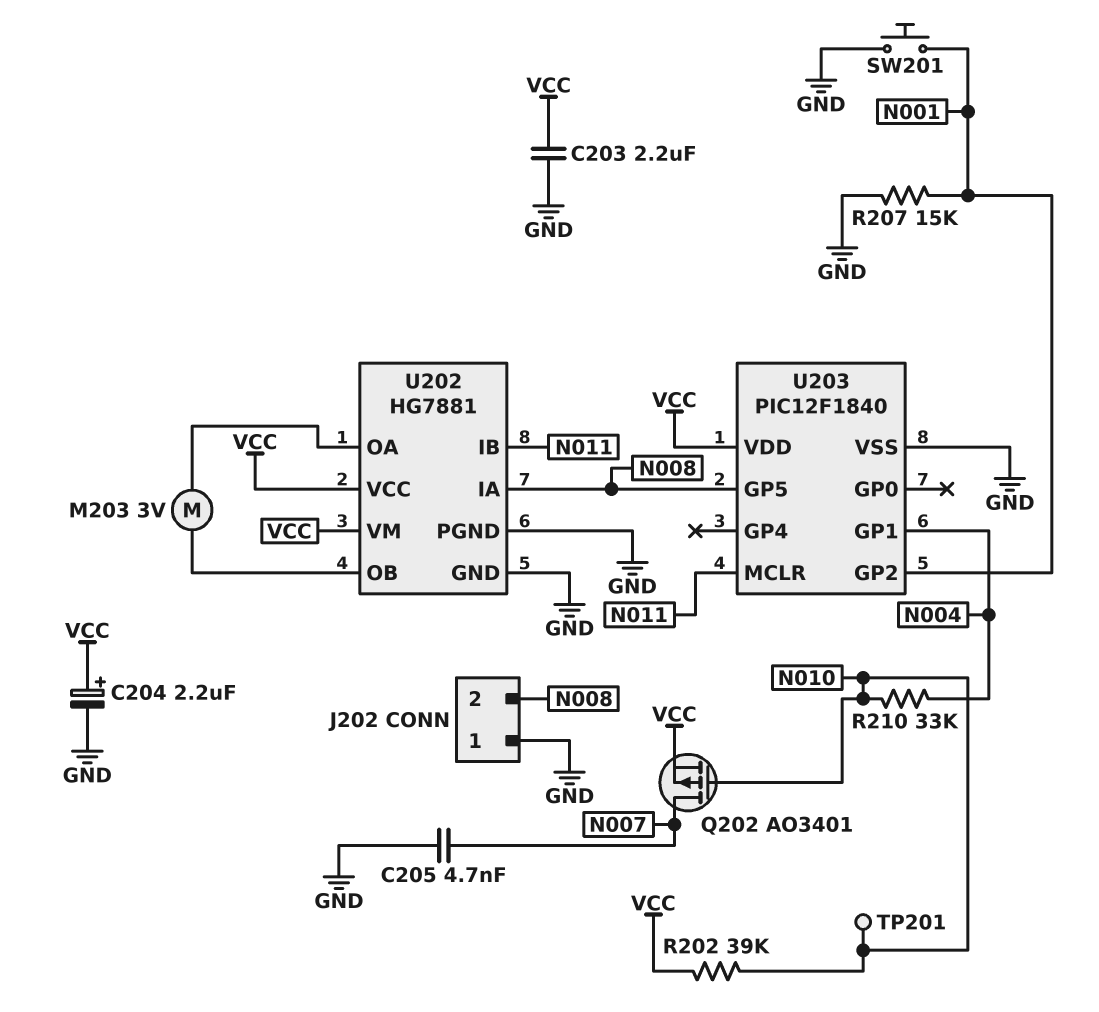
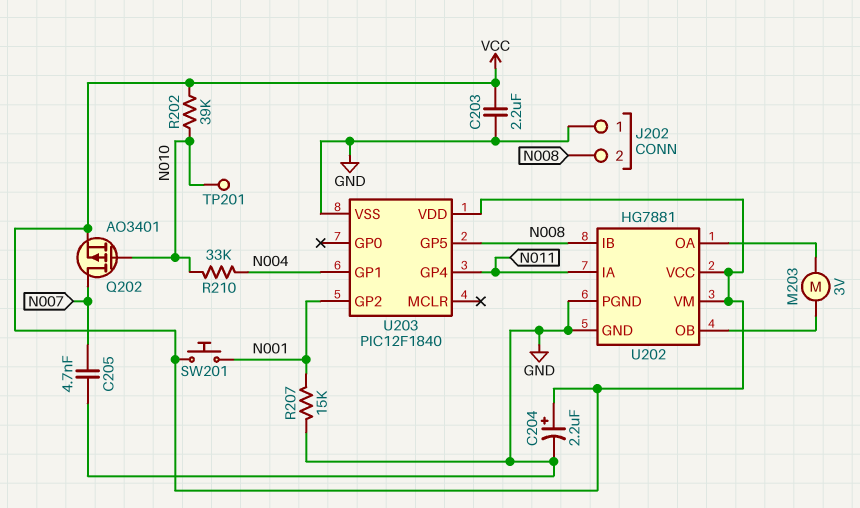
SW201: button (GND, N001) -> button (N001, VCC)
U202 pin IA: N008 -> N011
U202 pin IB: N011 -> N008
U203 pin GP4: none -> N011
U203 pin MCLR: N011 -> none

